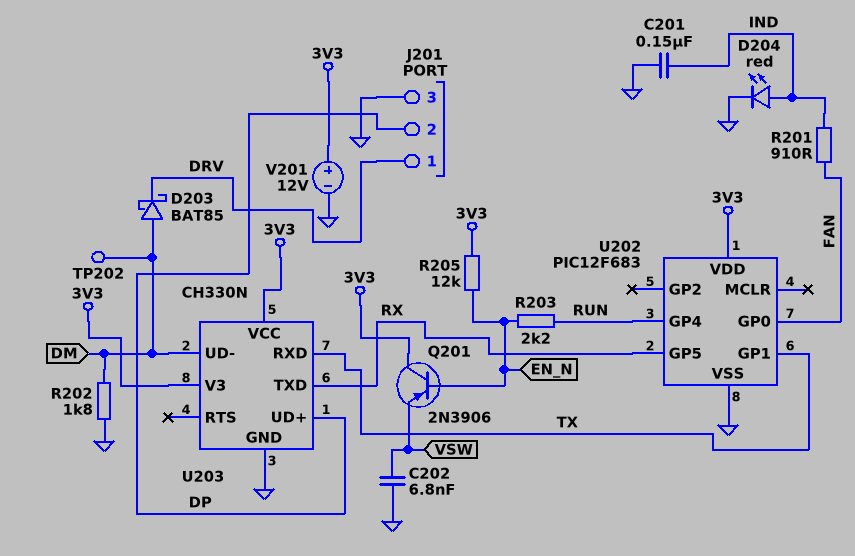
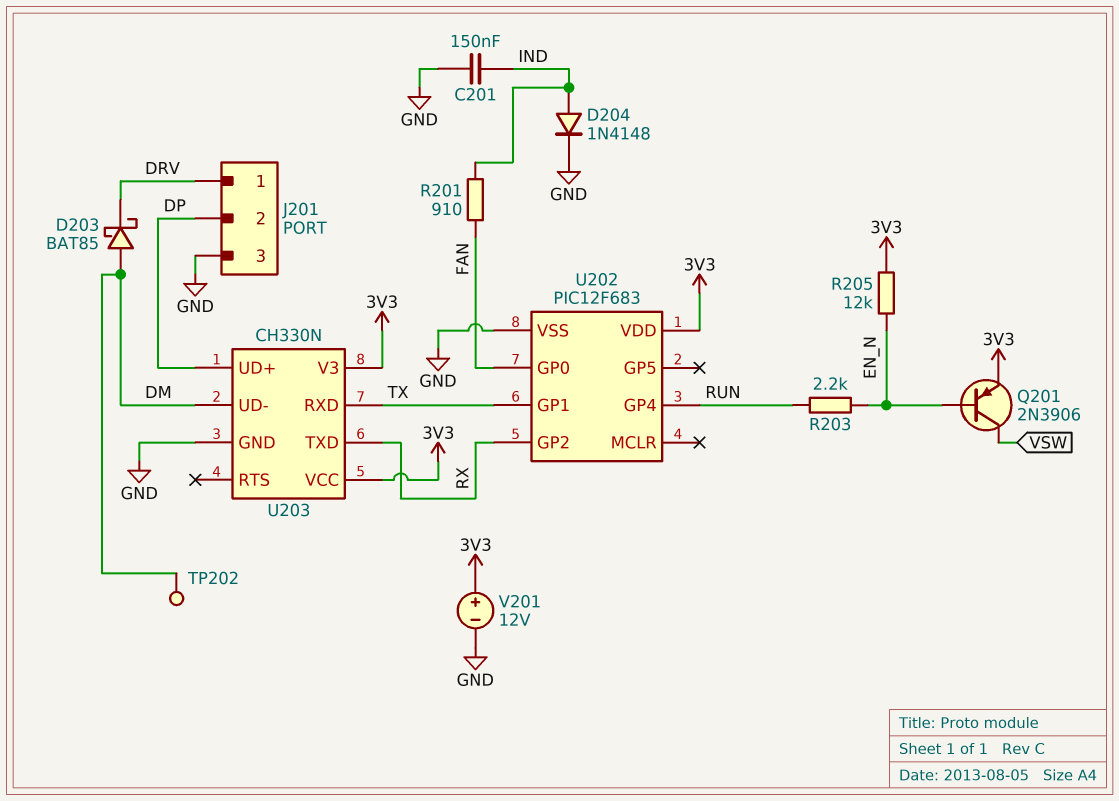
C202: 6.8nF (GND, VSW) -> none
D204: LED red (A IND, K GND) -> diode 1N4148 (A IND, K GND)
Q201: PNP 2N3906 (B EN_N, C 3V3, E VSW) -> PNP 2N3906 (B EN_N, C VSW, E 3V3)
R202: 1.8k (DM, GND) -> none
U202 pin GP2: none -> RX
U202 pin GP5: RX -> none

